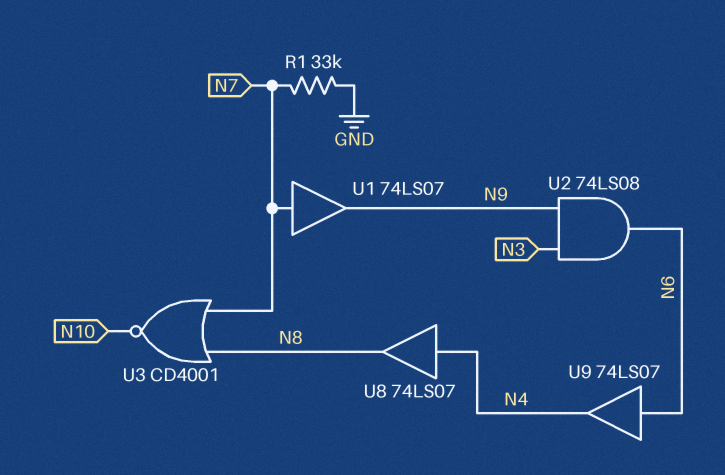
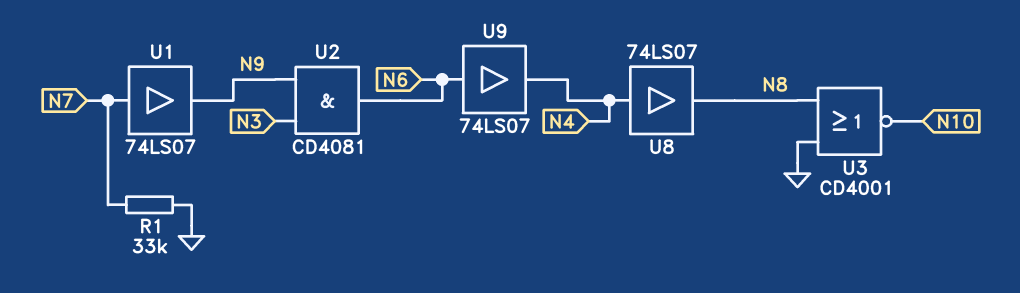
U2: AND 74LS08 (in N3, in N9, out N6) -> AND CD4081 (in N3, in N9, out N6)
U3: NOR CD4001 (in N7, in N8, out N10) -> NOR CD4001 (in GND, in N8, out N10)

